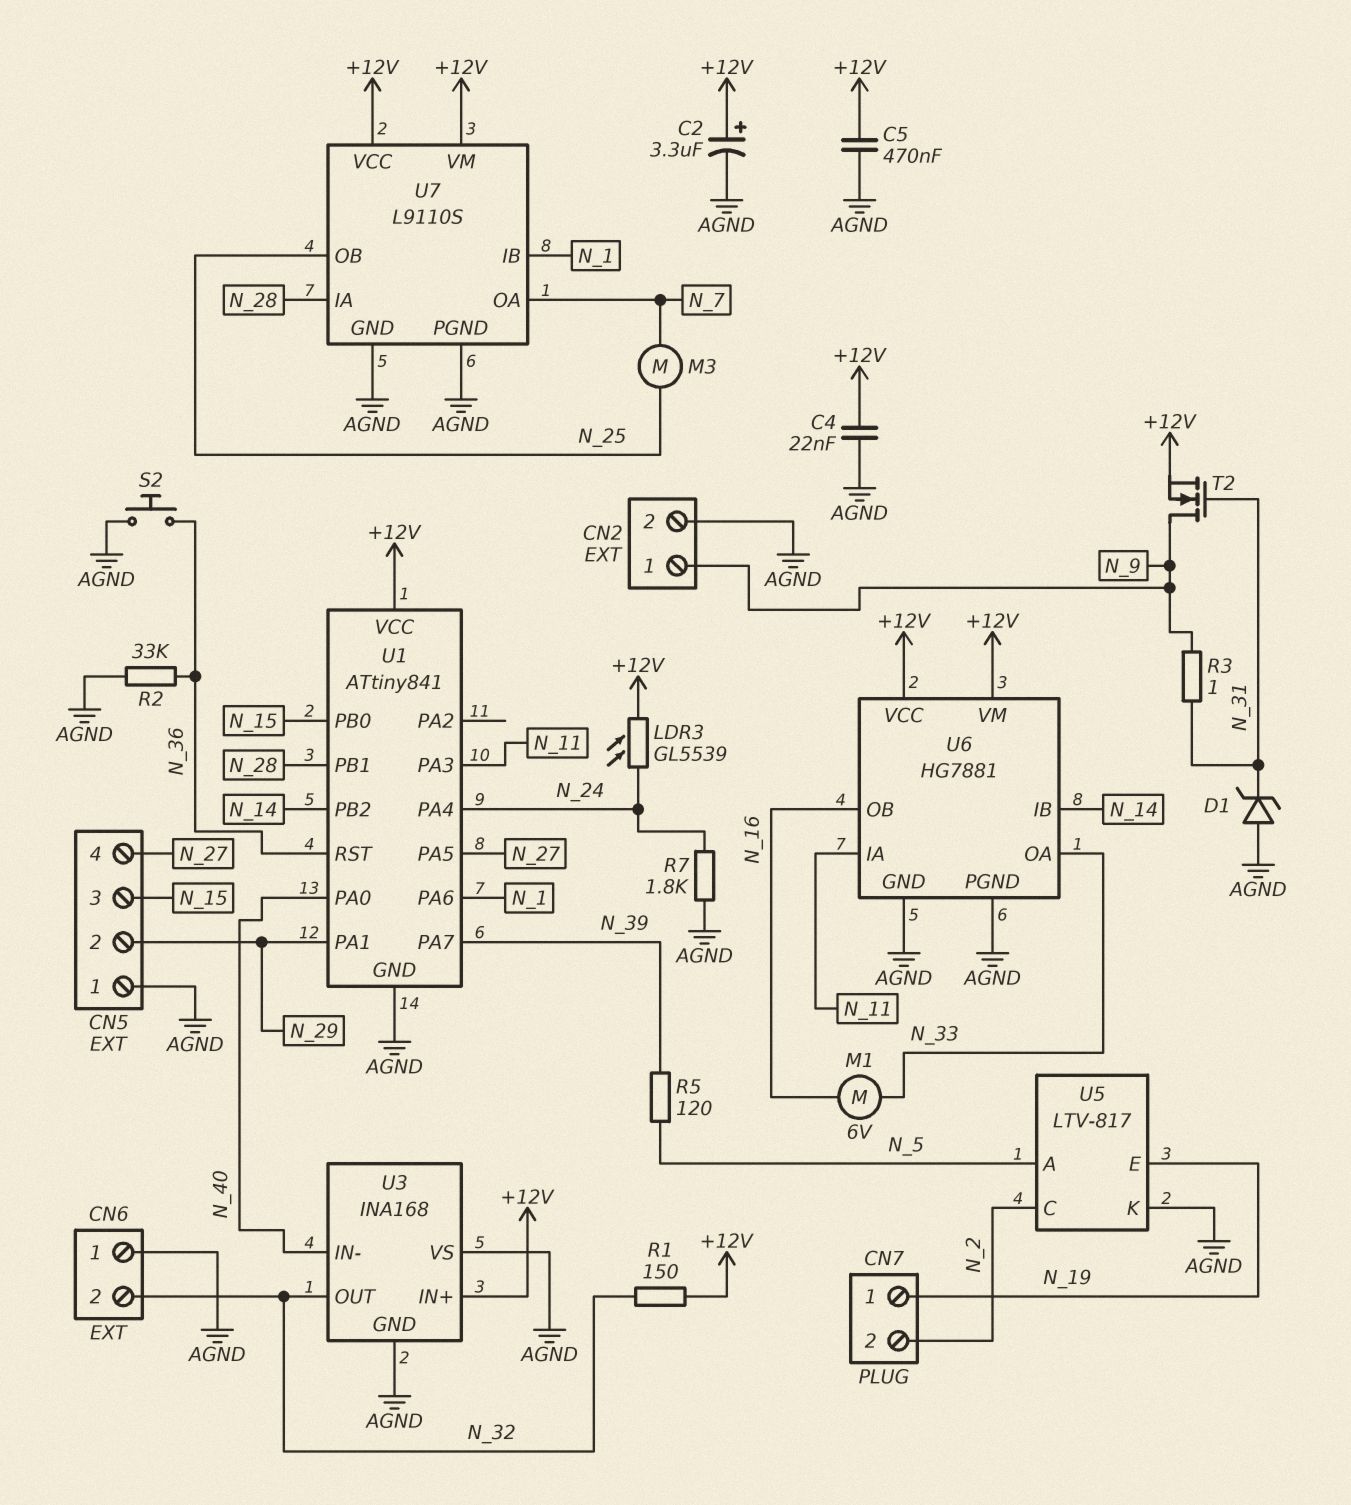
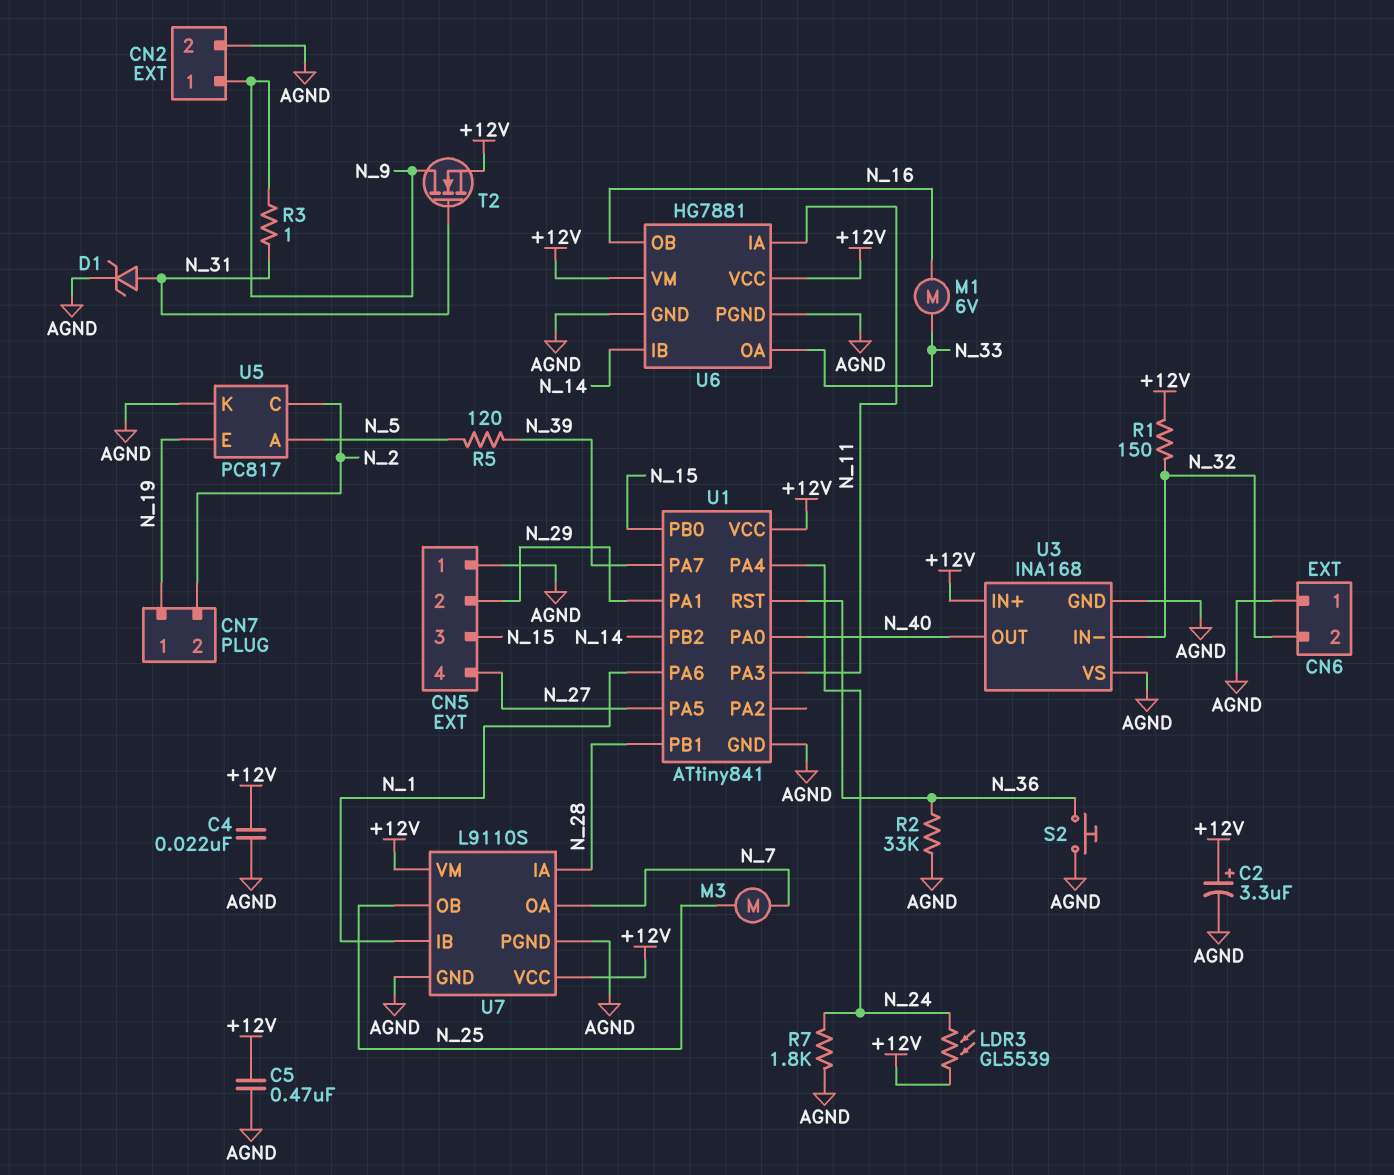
D1: zener (A AGND, K N_31) -> zener (A N_31, K AGND)
U3 pin IN-: N_40 -> N_32
U3 pin OUT: N_32 -> N_40
U5: LTV-817 -> PC817

